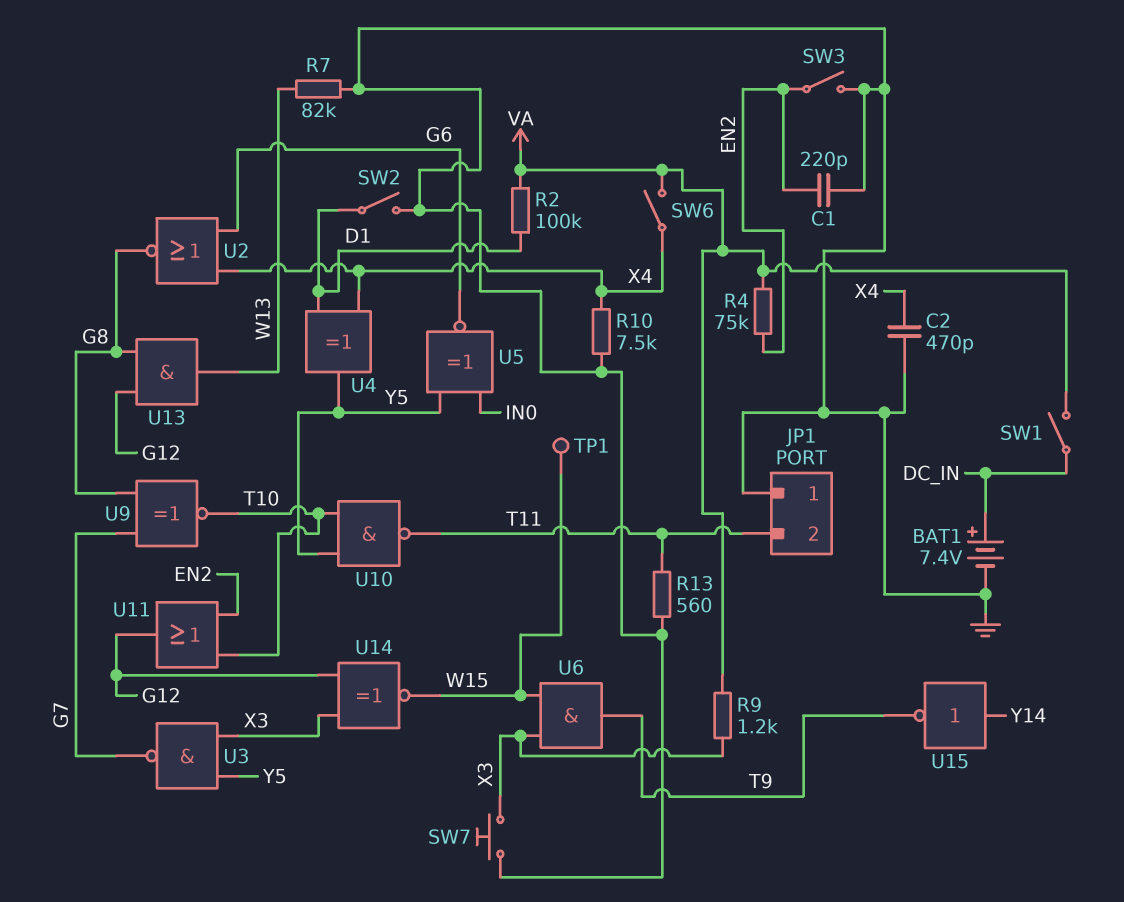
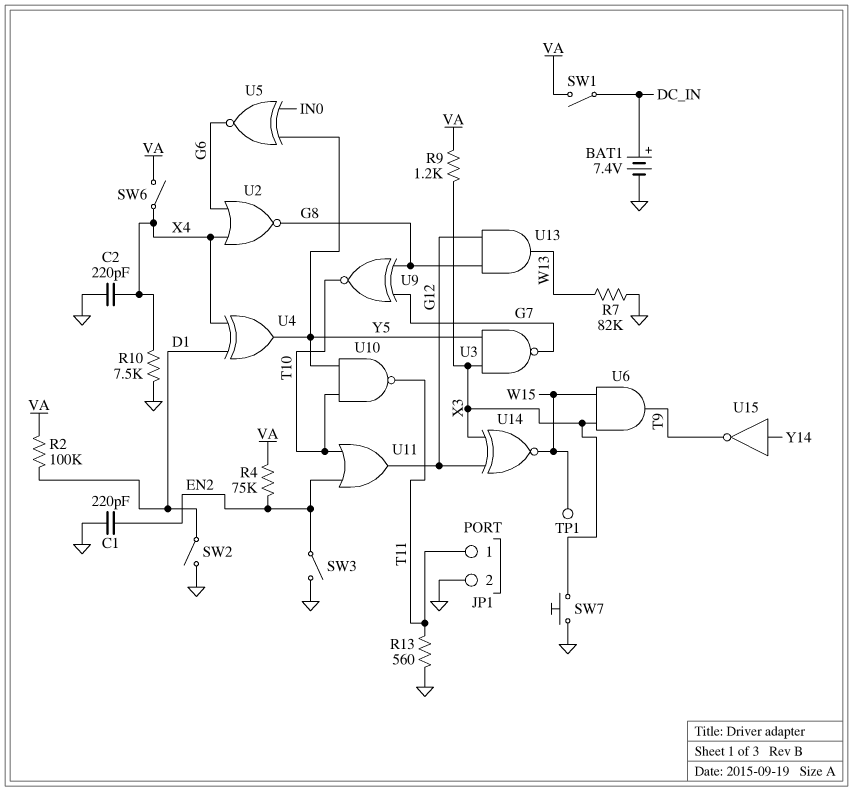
C2: 470pF (GND, X4) -> 220pF (GND, X4)
JP1 pin 1: GND -> T11
JP1 pin 2: T11 -> GND

